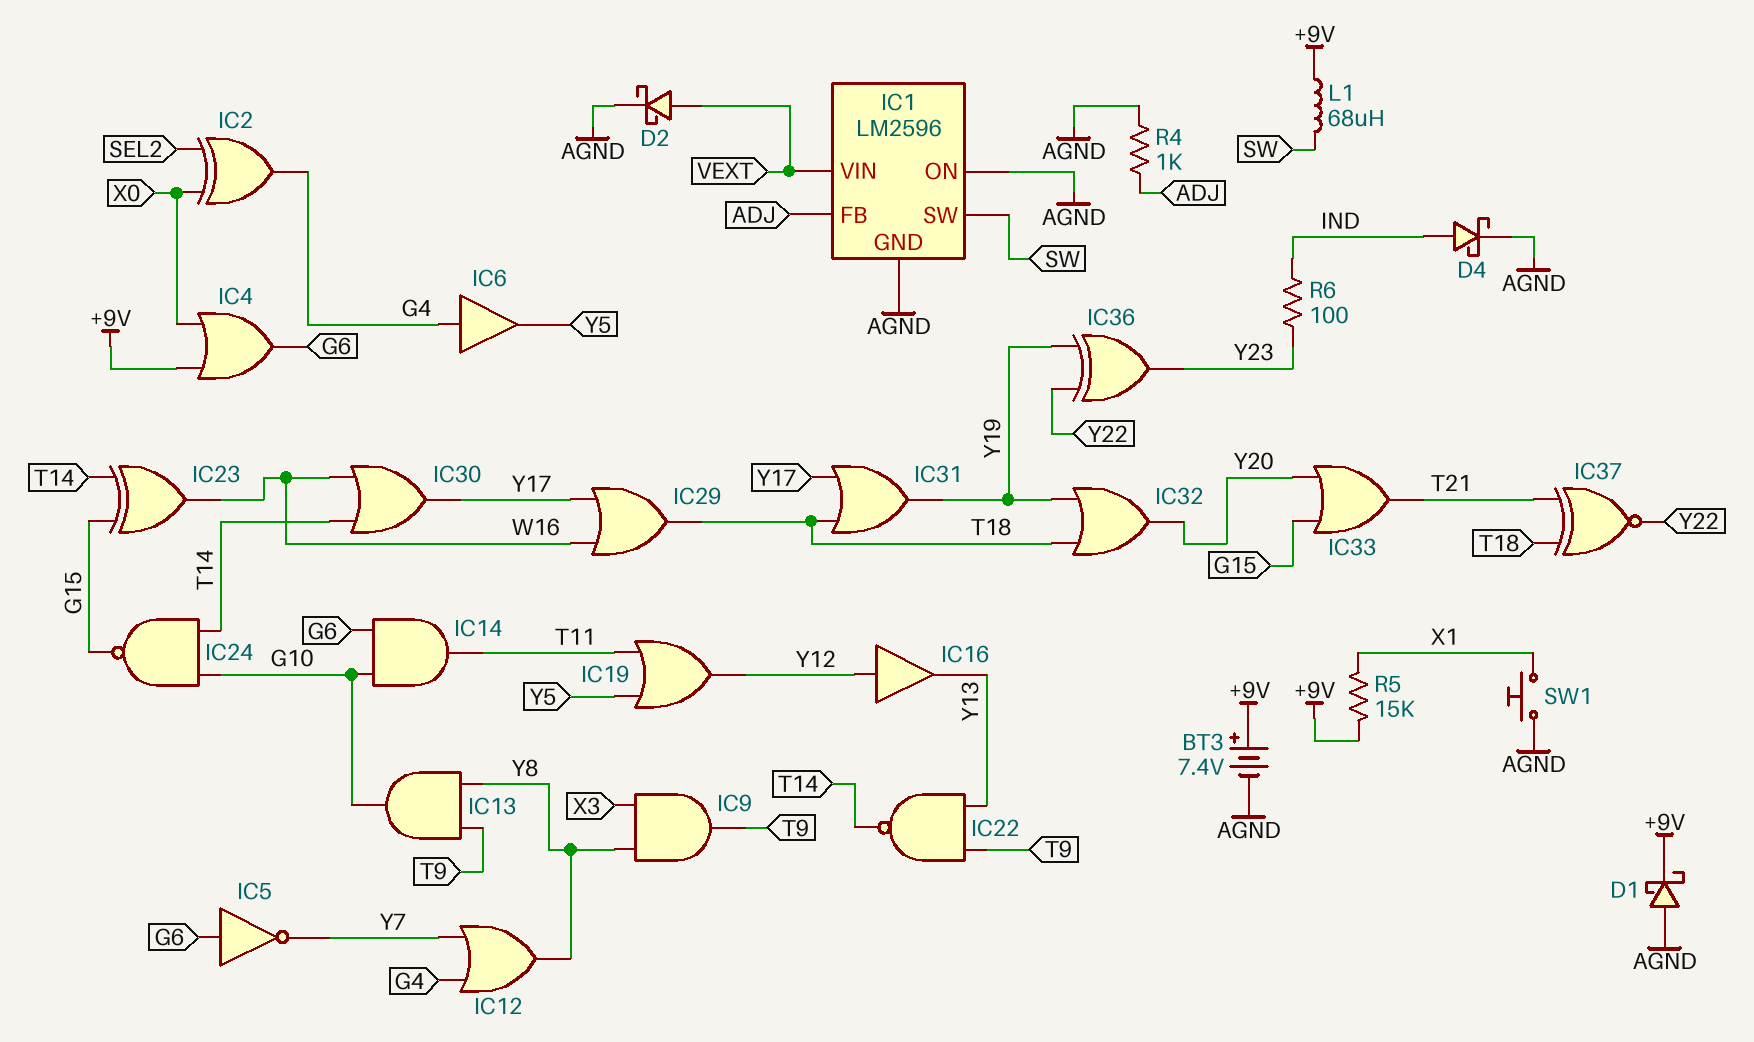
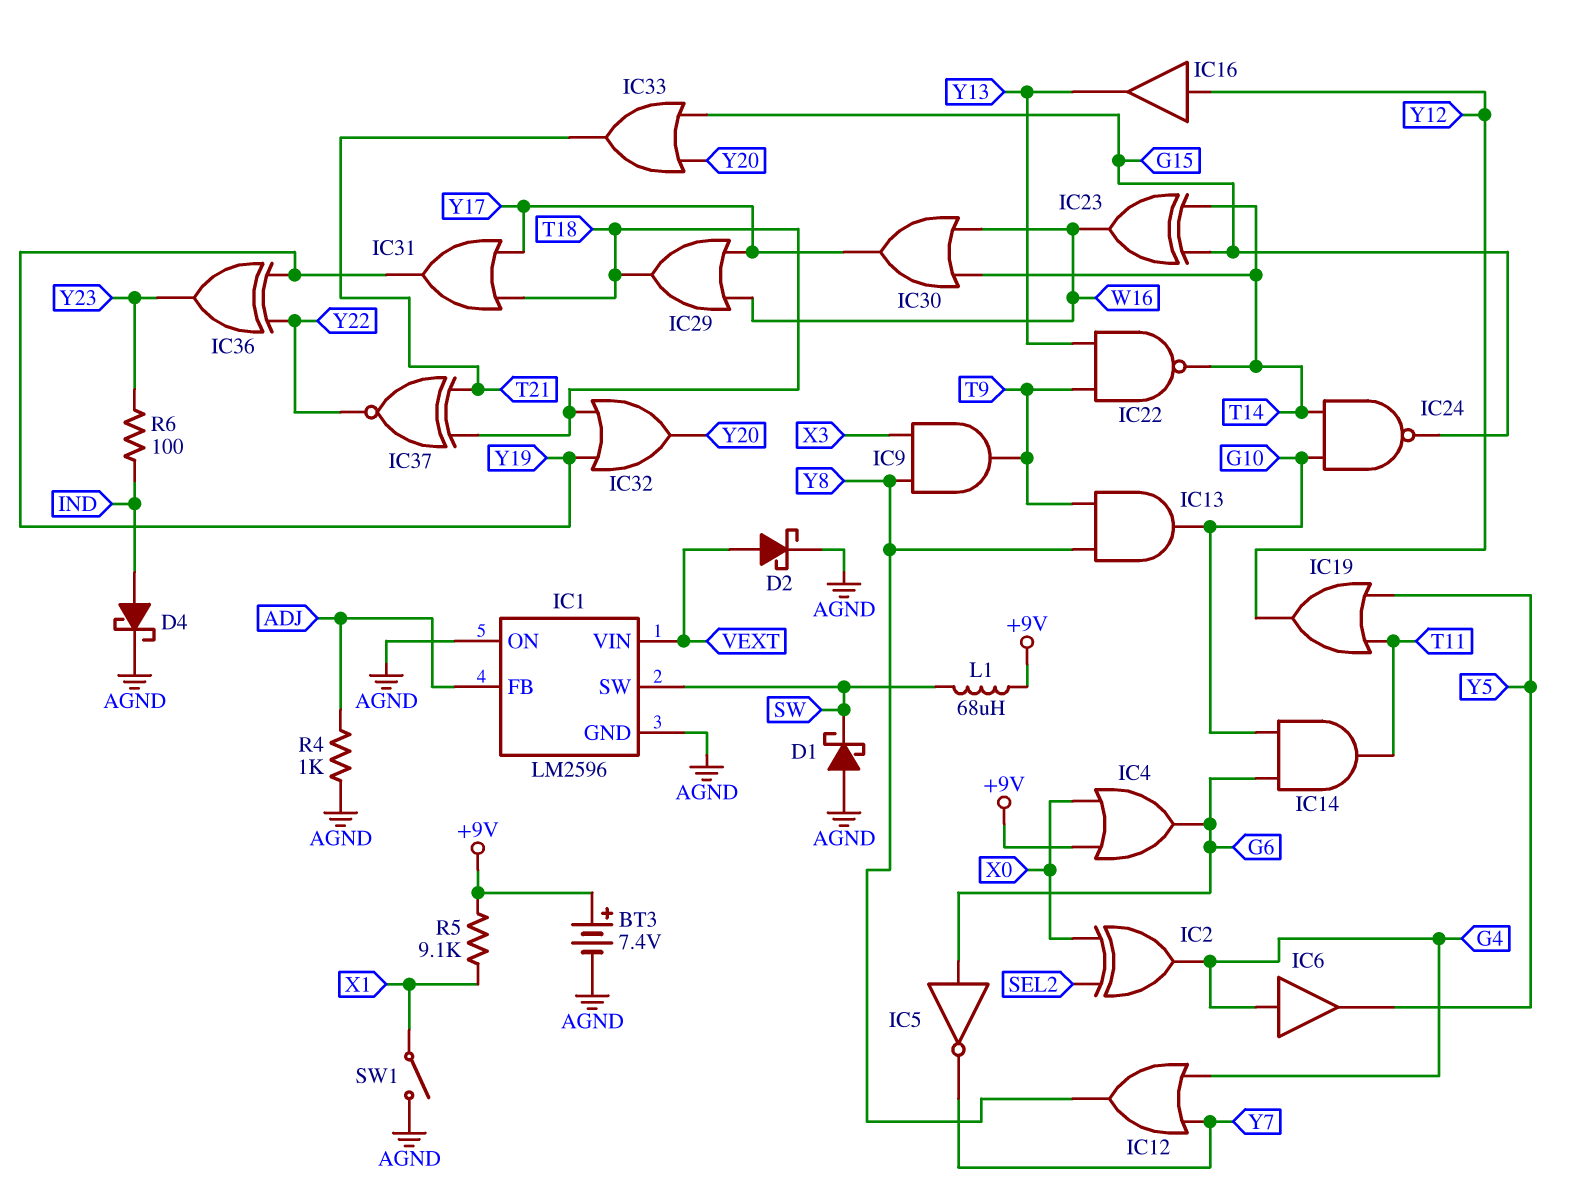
D1: schottky (A AGND, K +9V) -> schottky (A AGND, K SW)
R5: 15k (+9V, X1) -> 9.1k (+9V, X1)
SW1: button (AGND, X1) -> switch (AGND, X1)

